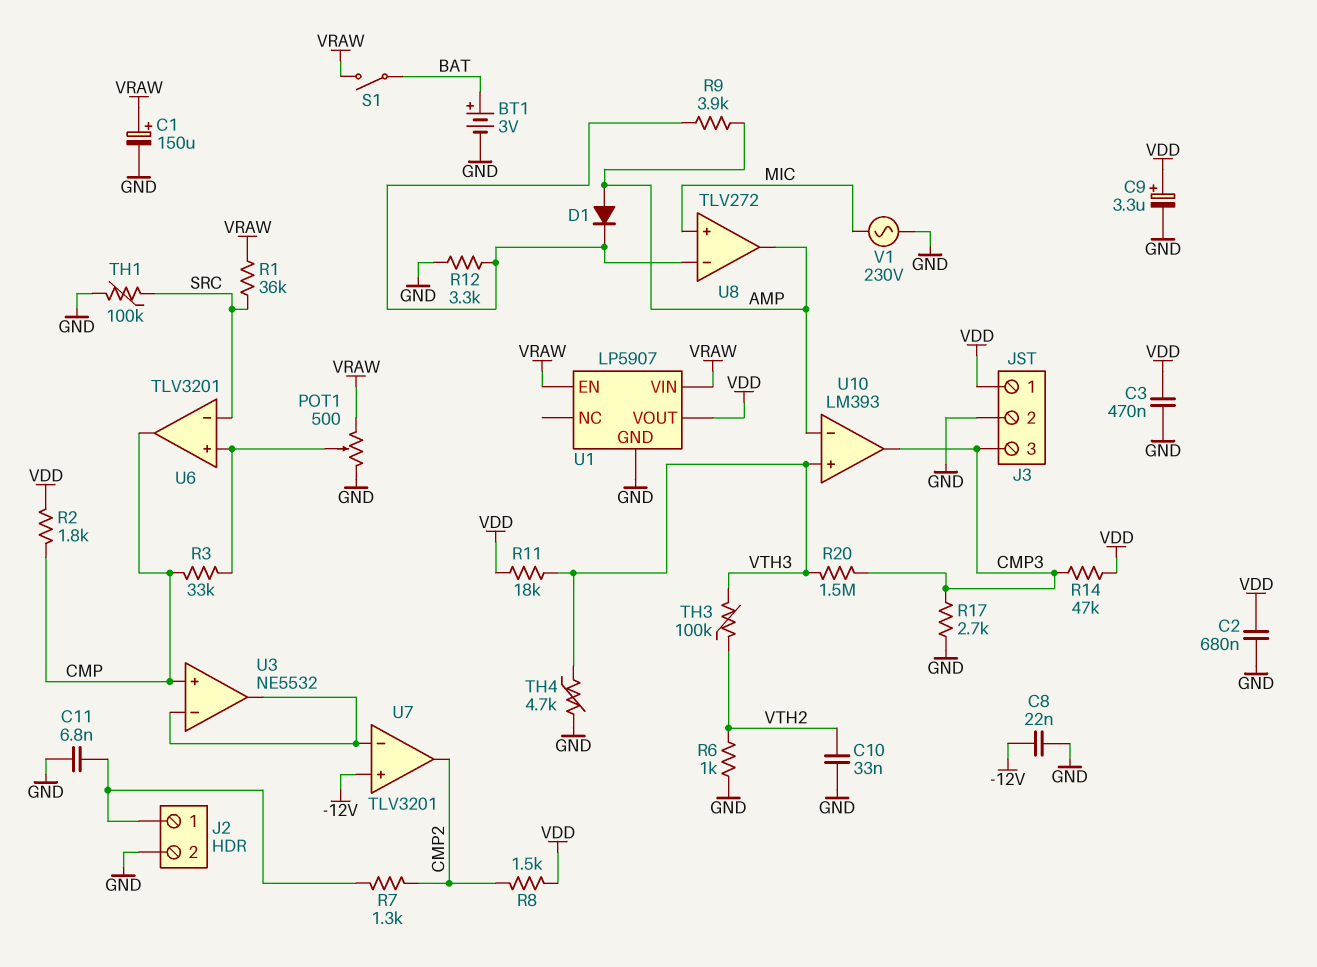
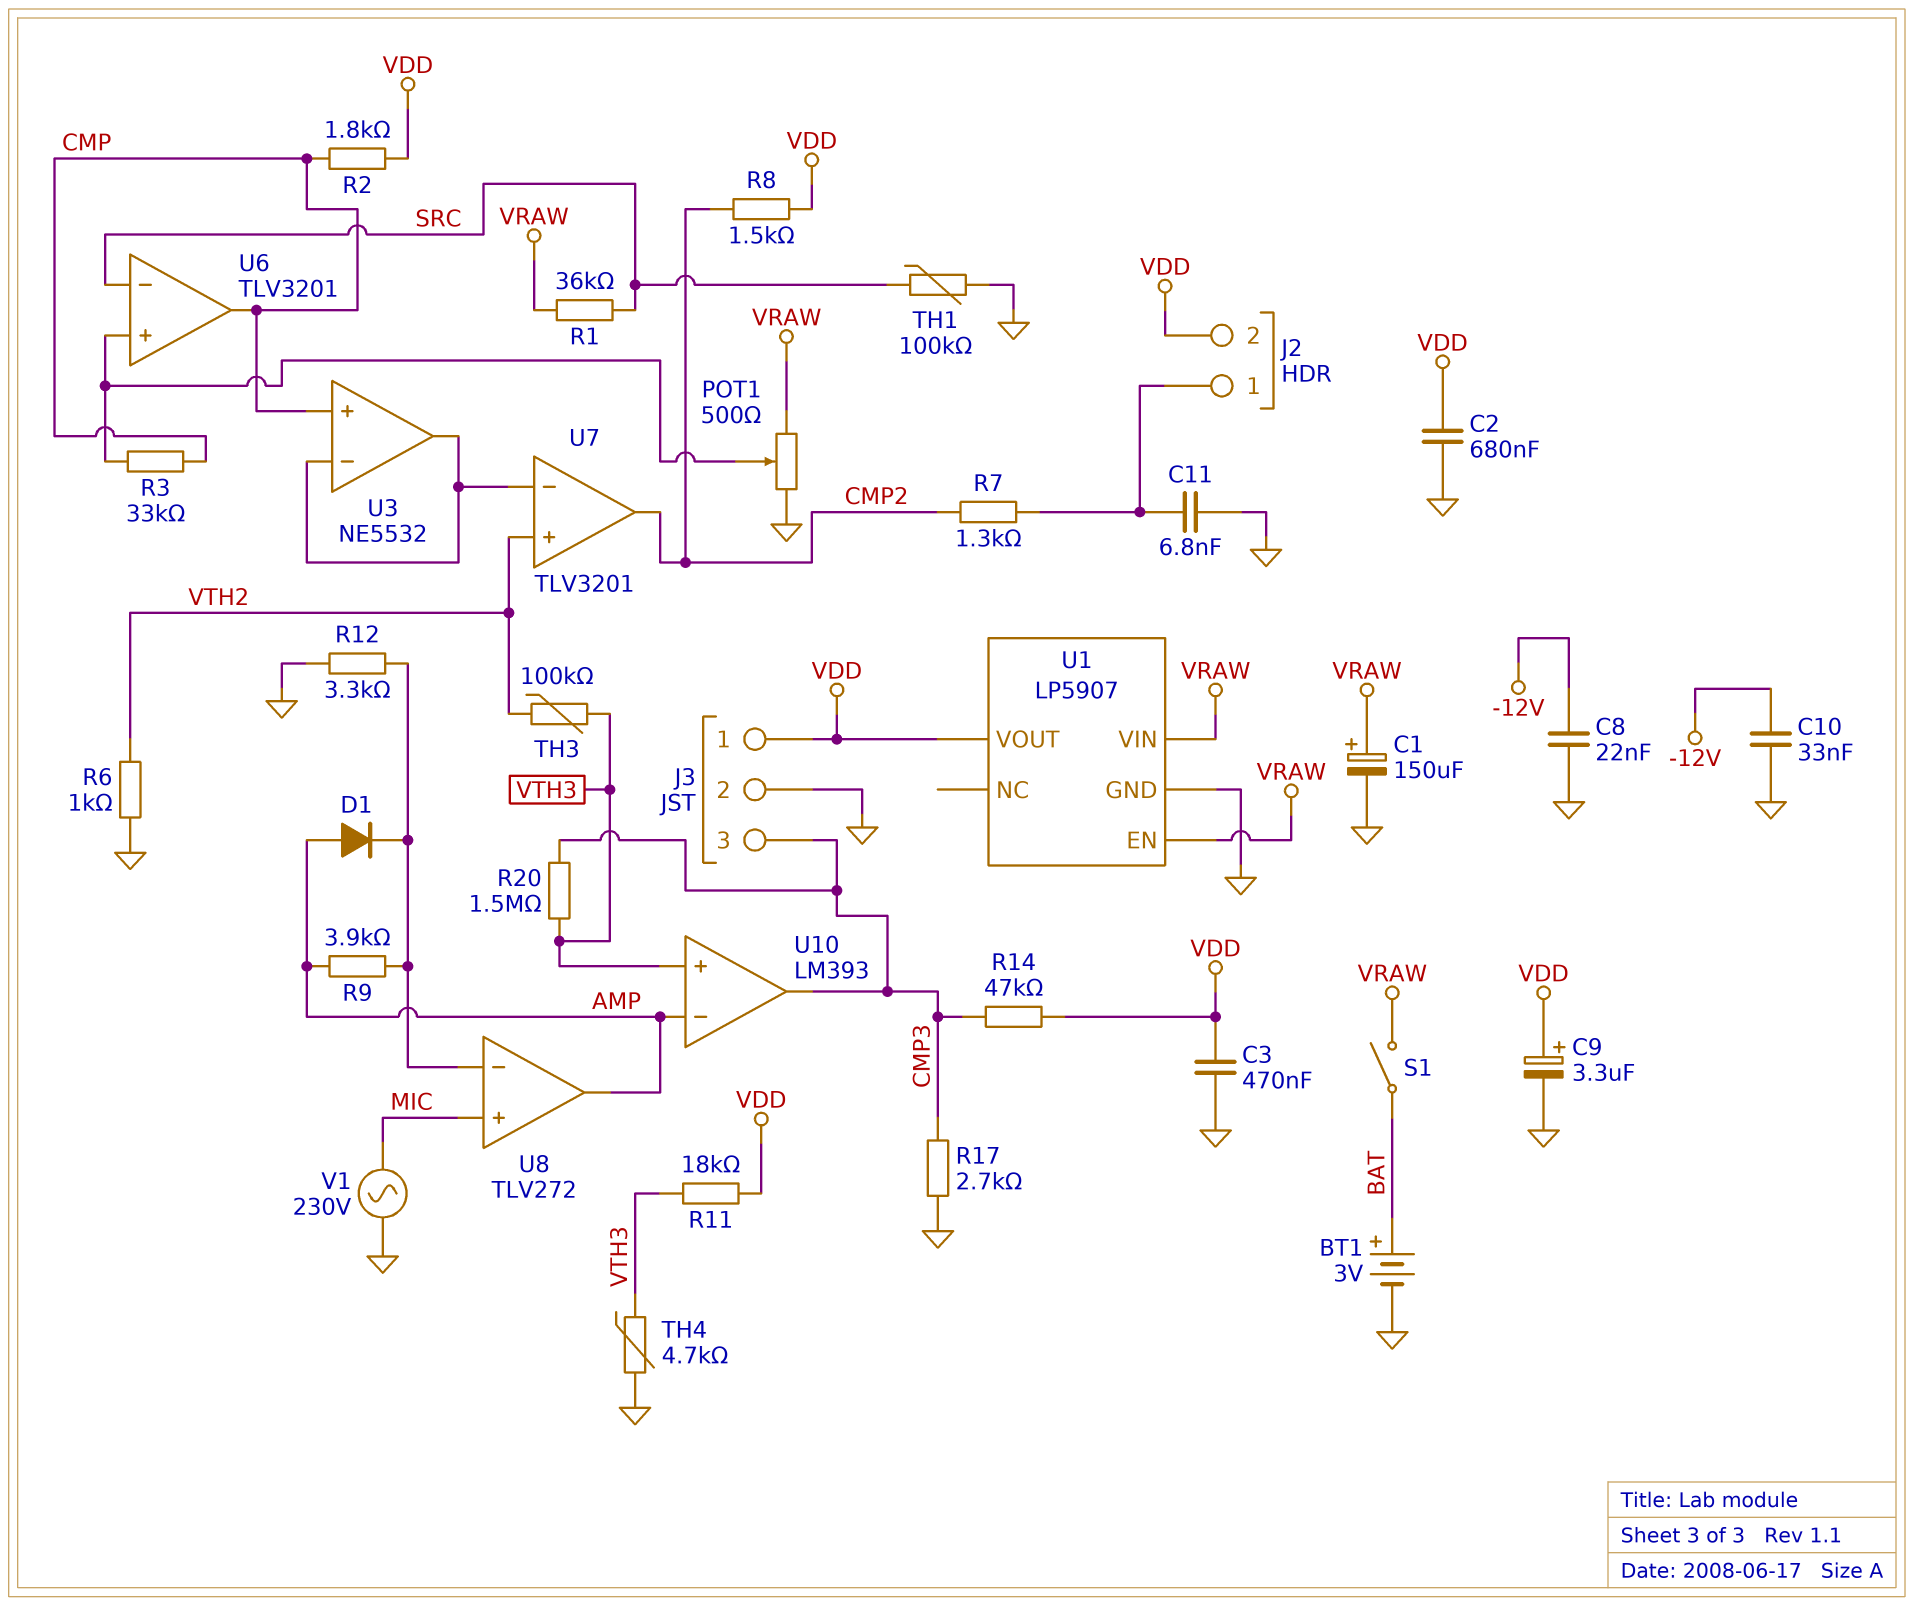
C10: 33nF (GND, VTH2) -> 33nF (-12V, GND)
J2 pin 2: GND -> VDD
U7 pin in+: -12V -> VTH2

